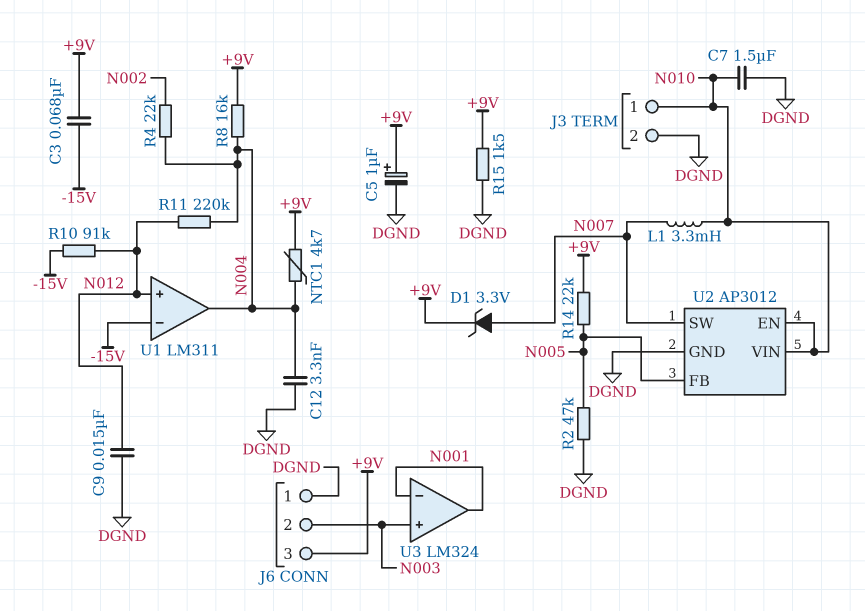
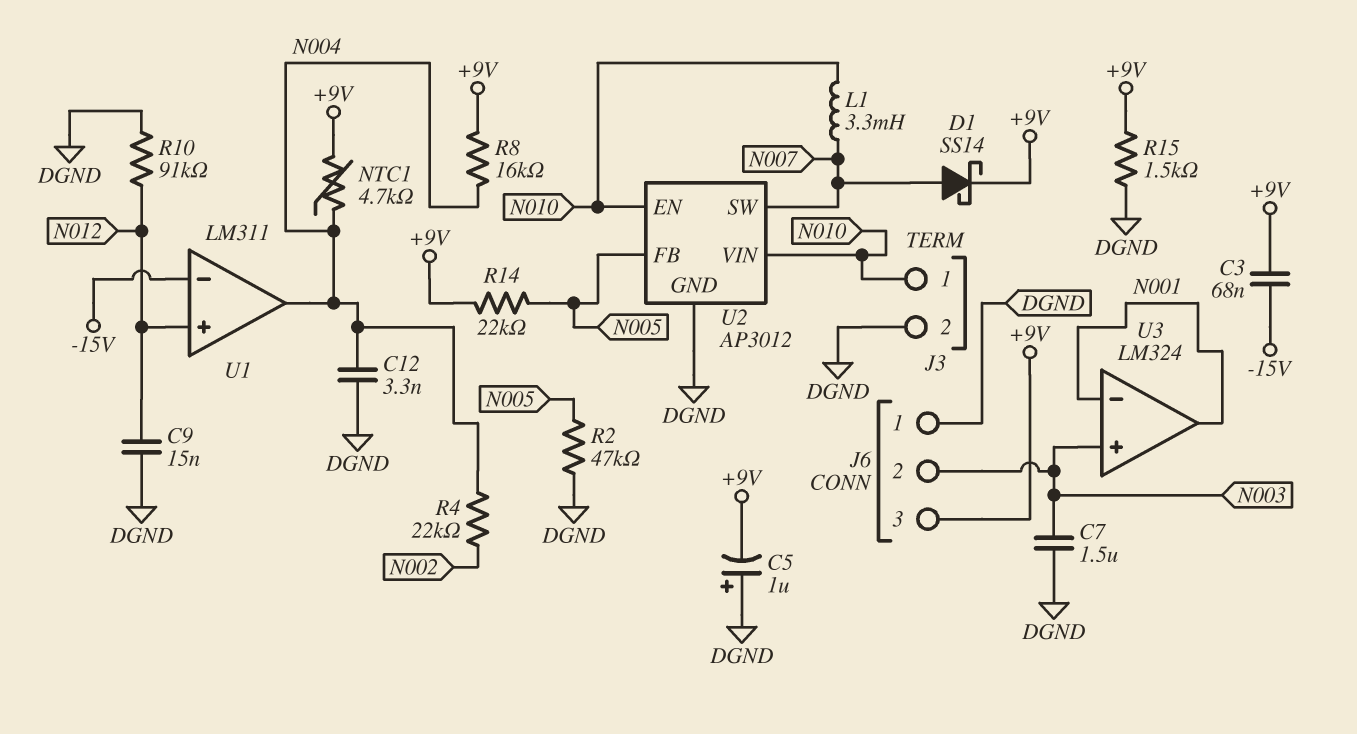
C5: 1uF (plus +9V, minus DGND) -> 1uF (plus DGND, minus +9V)
C7: 1.5uF (DGND, N010) -> 1.5uF (DGND, N003)
D1: zener 3.3V (A N007, K +9V) -> schottky SS14 (A N007, K +9V)
R10: 91k (-15V, N012) -> 91k (DGND, N012)
R11: 220k (N004, N012) -> none

